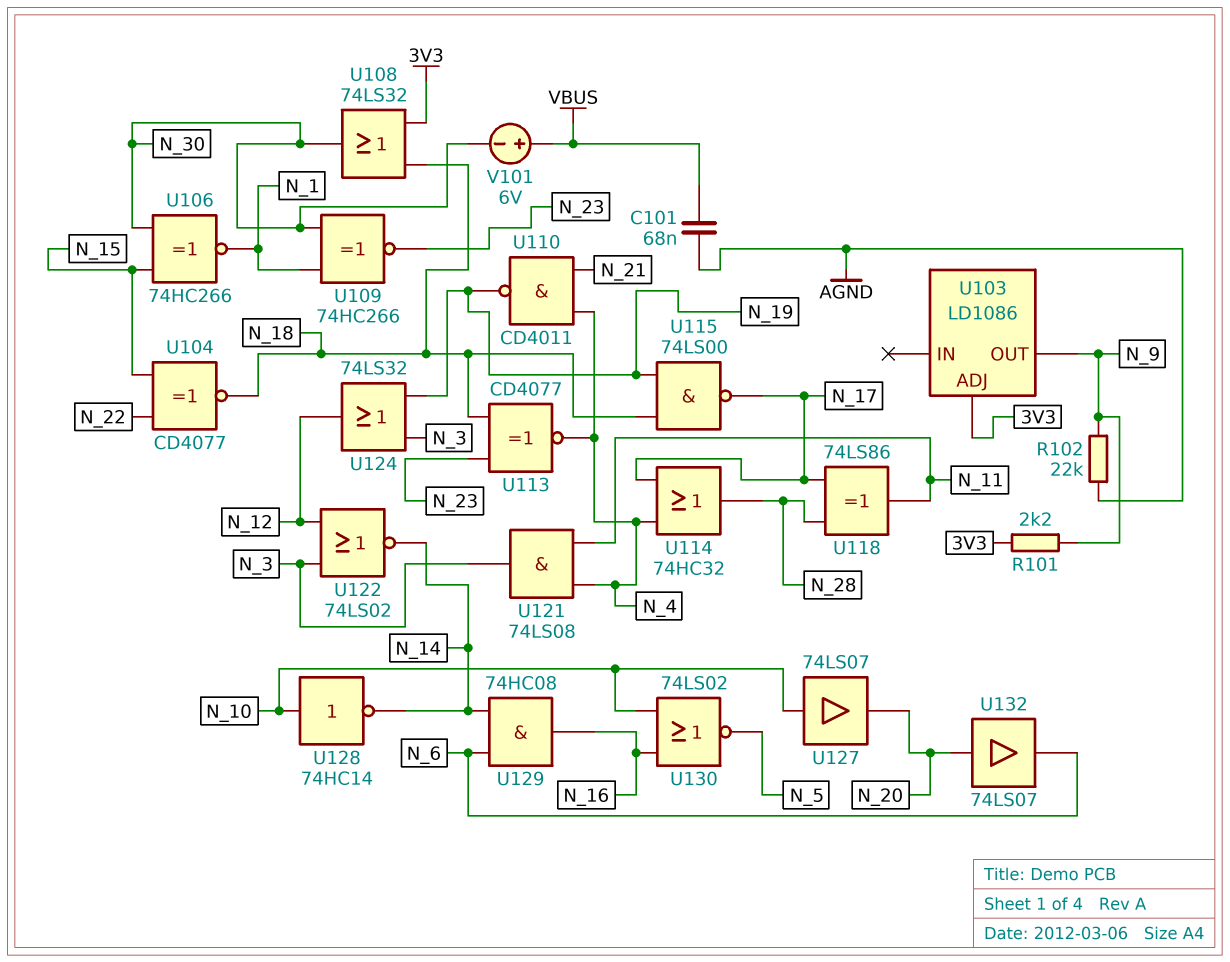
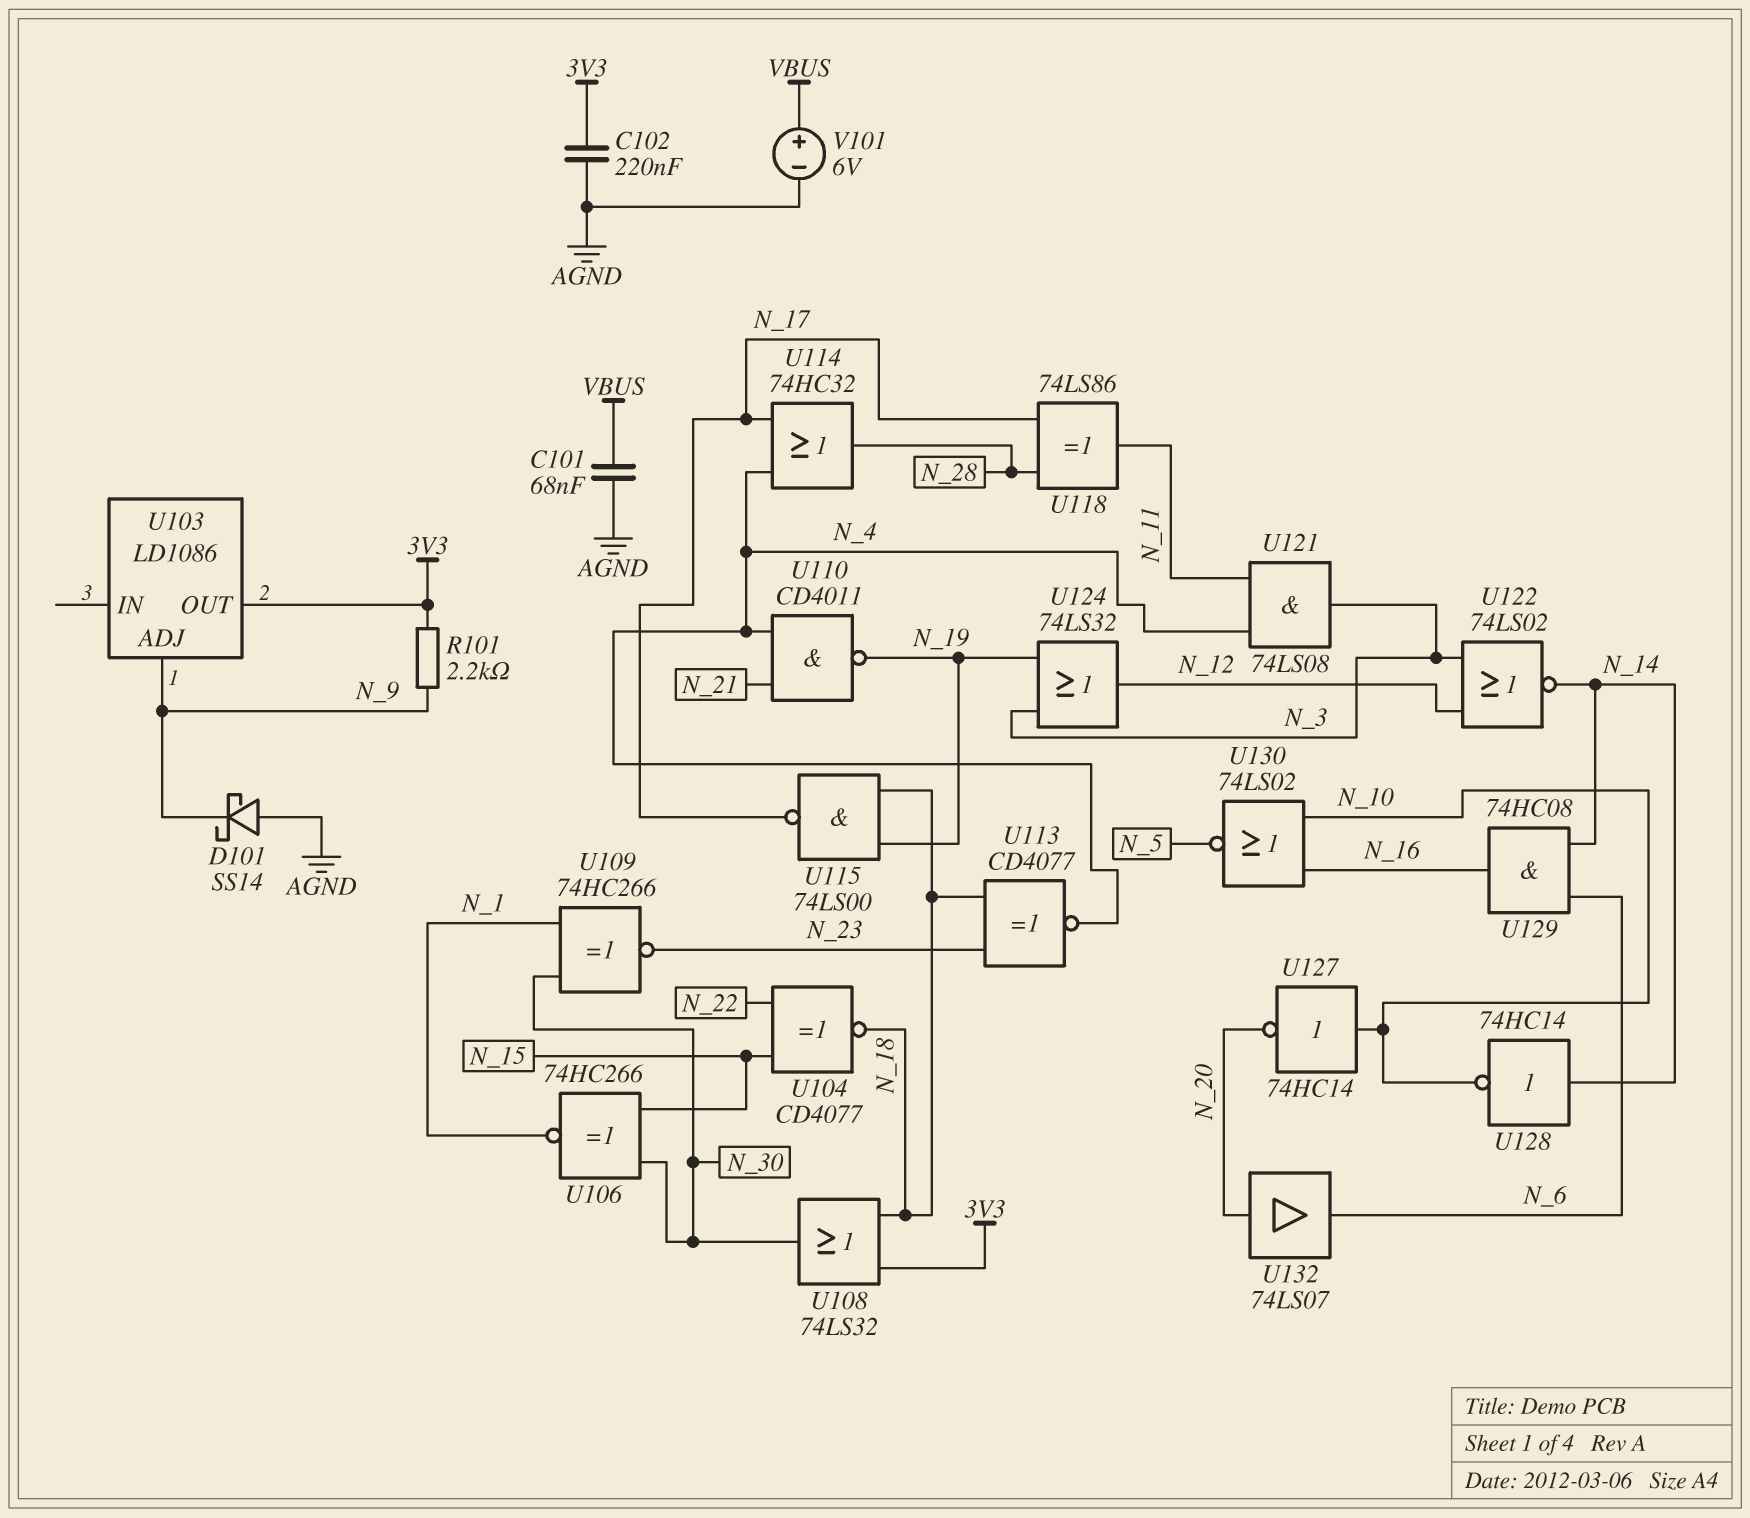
C102: none -> 220nF (3V3, AGND)
D101: none -> schottky SS14 (A AGND, K N_9)
R102: 22k (AGND, N_9) -> none
U103 pin ADJ: 3V3 -> N_9
U103 pin OUT: N_9 -> 3V3
U127: buffer 74LS07 (in N_10, out N_20) -> NOT 74HC14 (in N_10, out N_20)
U128: NOT 74HC14 (in N_10, out N_14) -> NOT 74HC14 (in N_14, out N_10)
V101: 6V (plus VBUS, minus N_30) -> 6V (plus VBUS, minus AGND)

